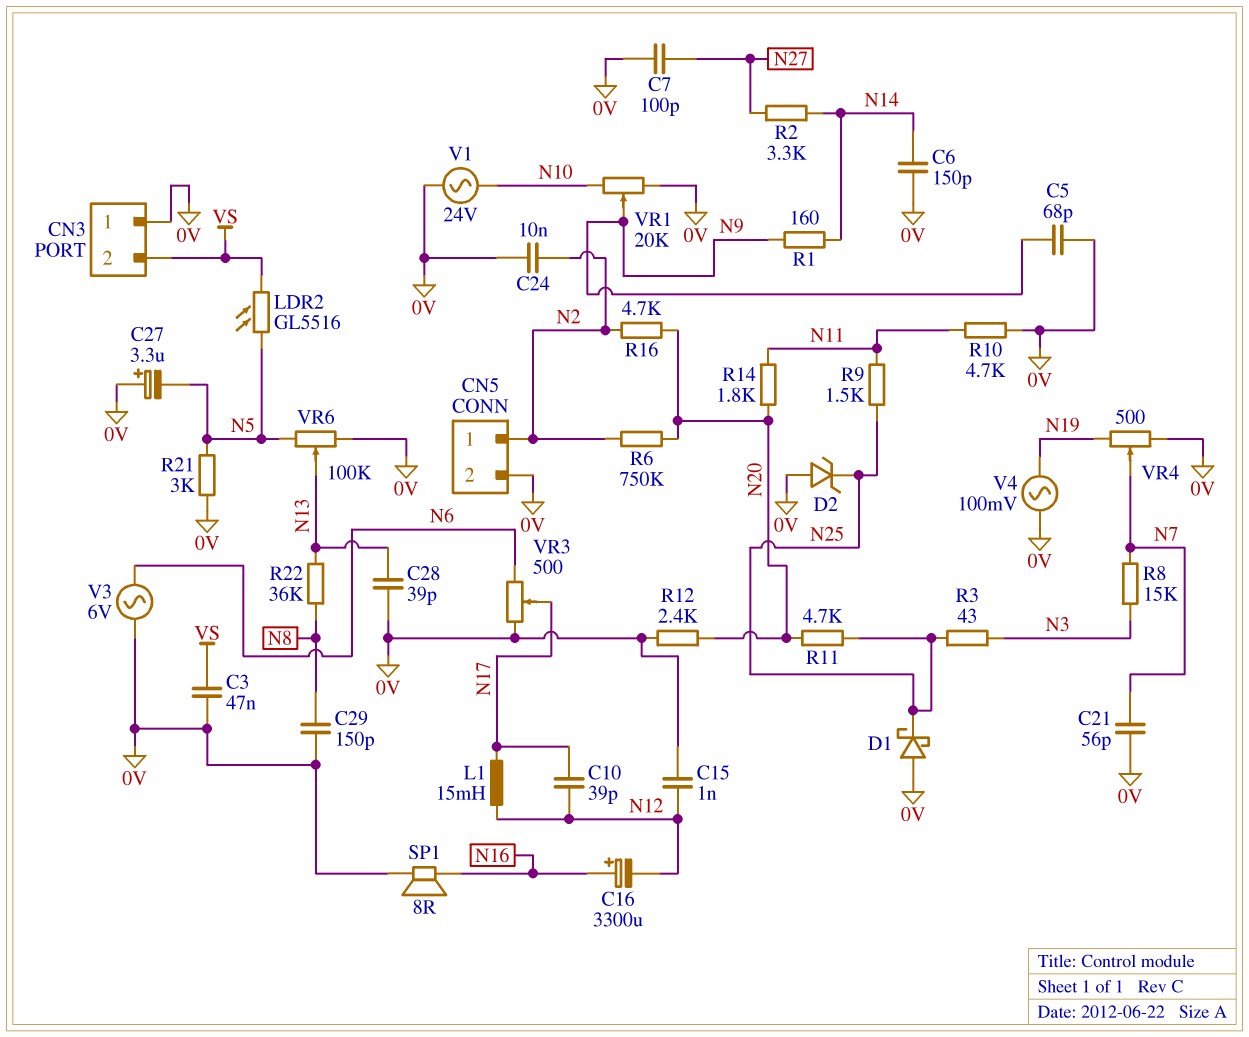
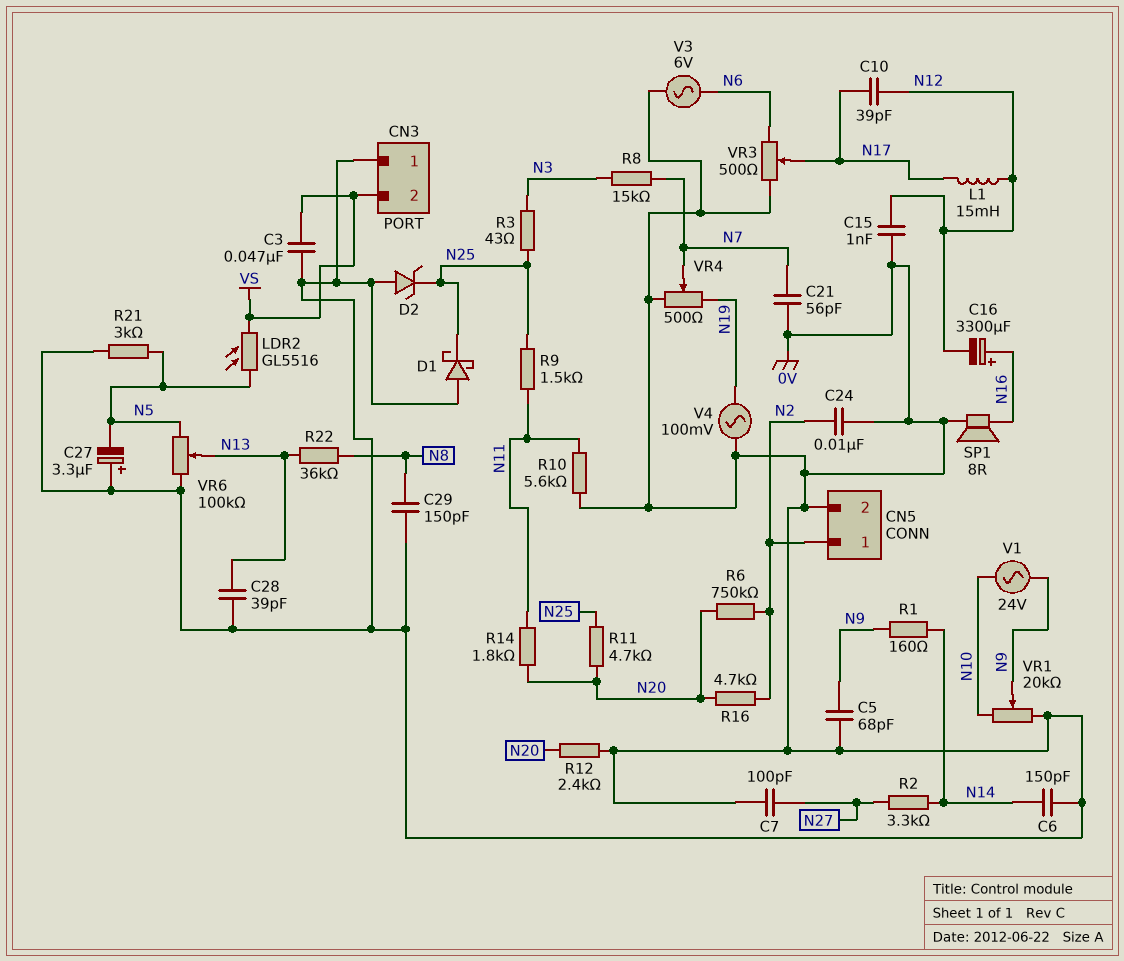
R10: 4.7k (0V, N11) -> 5.6k (0V, N11)
V1: AC 24V (0V, N10) -> AC 24V (N9, N10)

